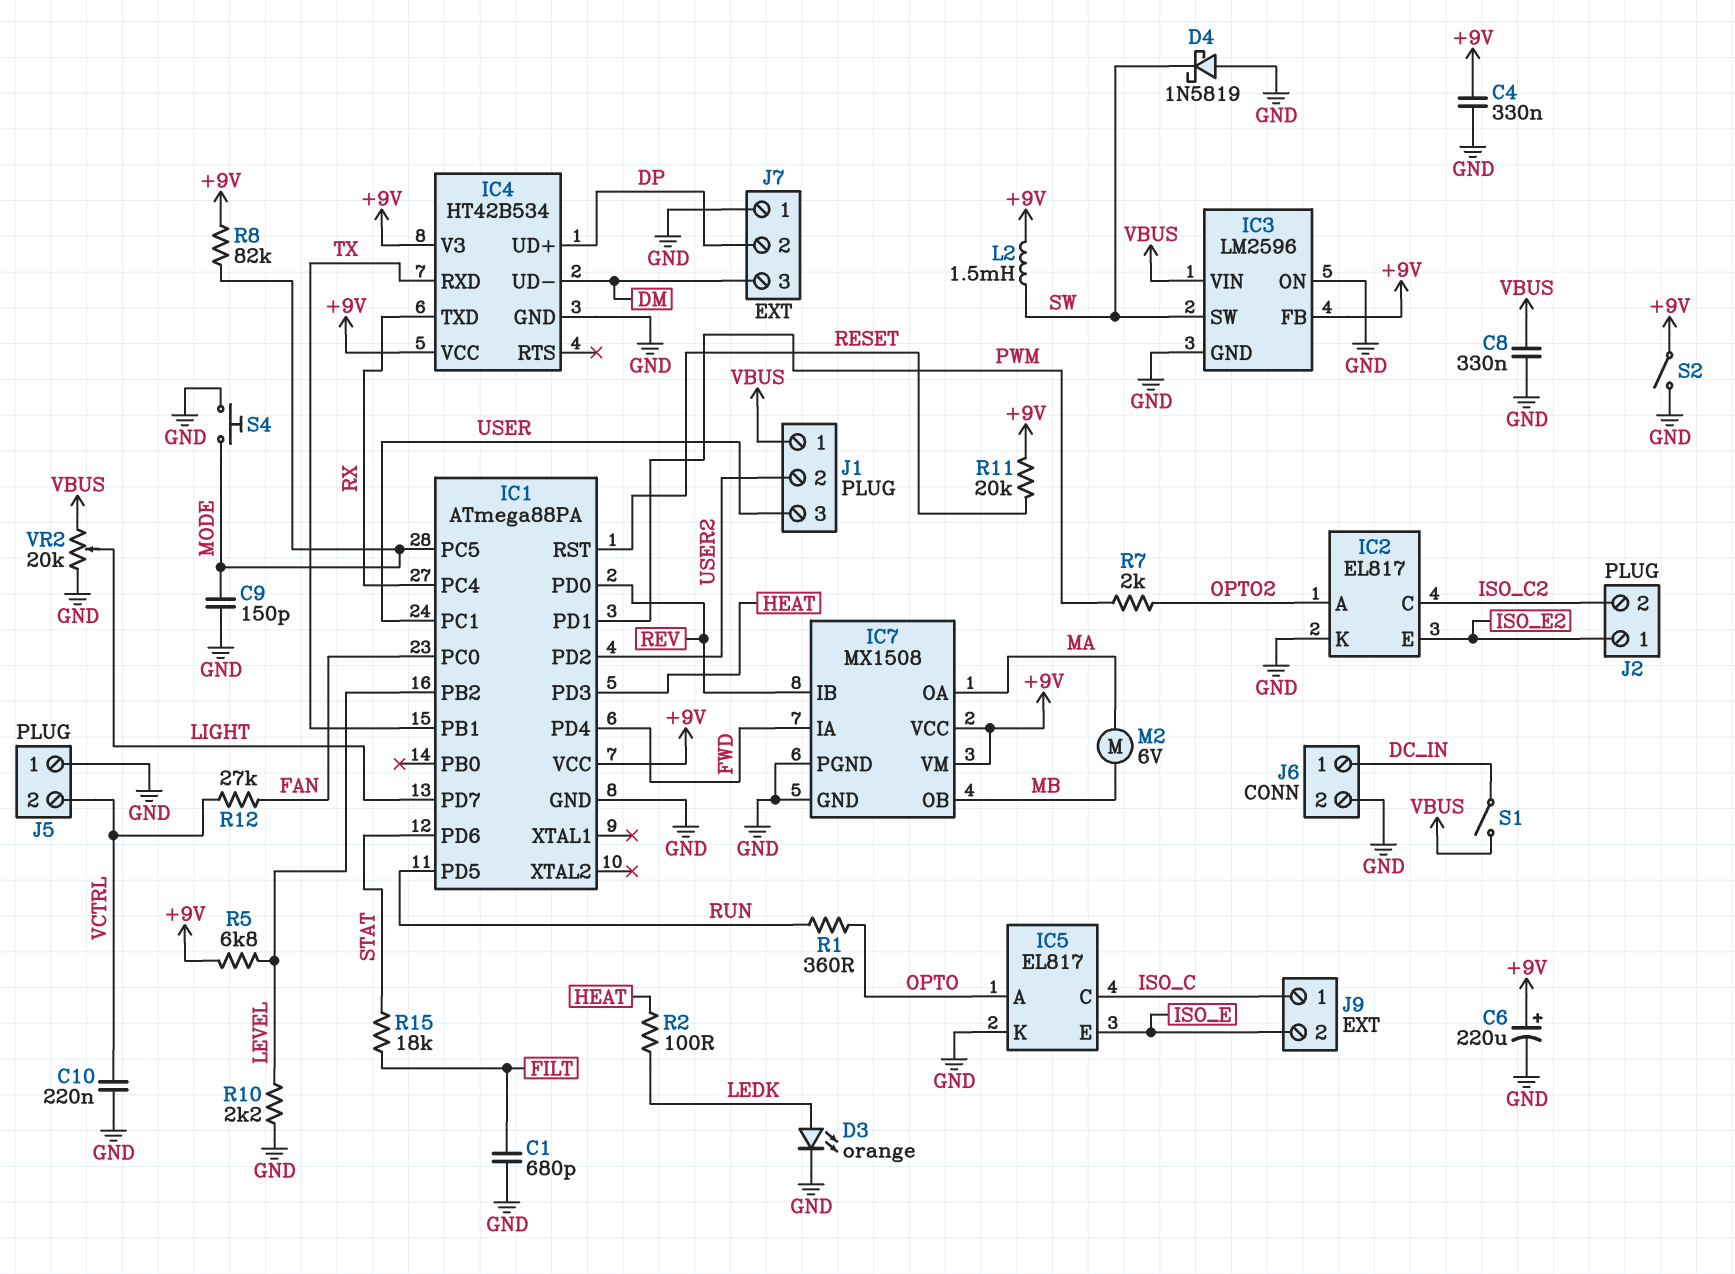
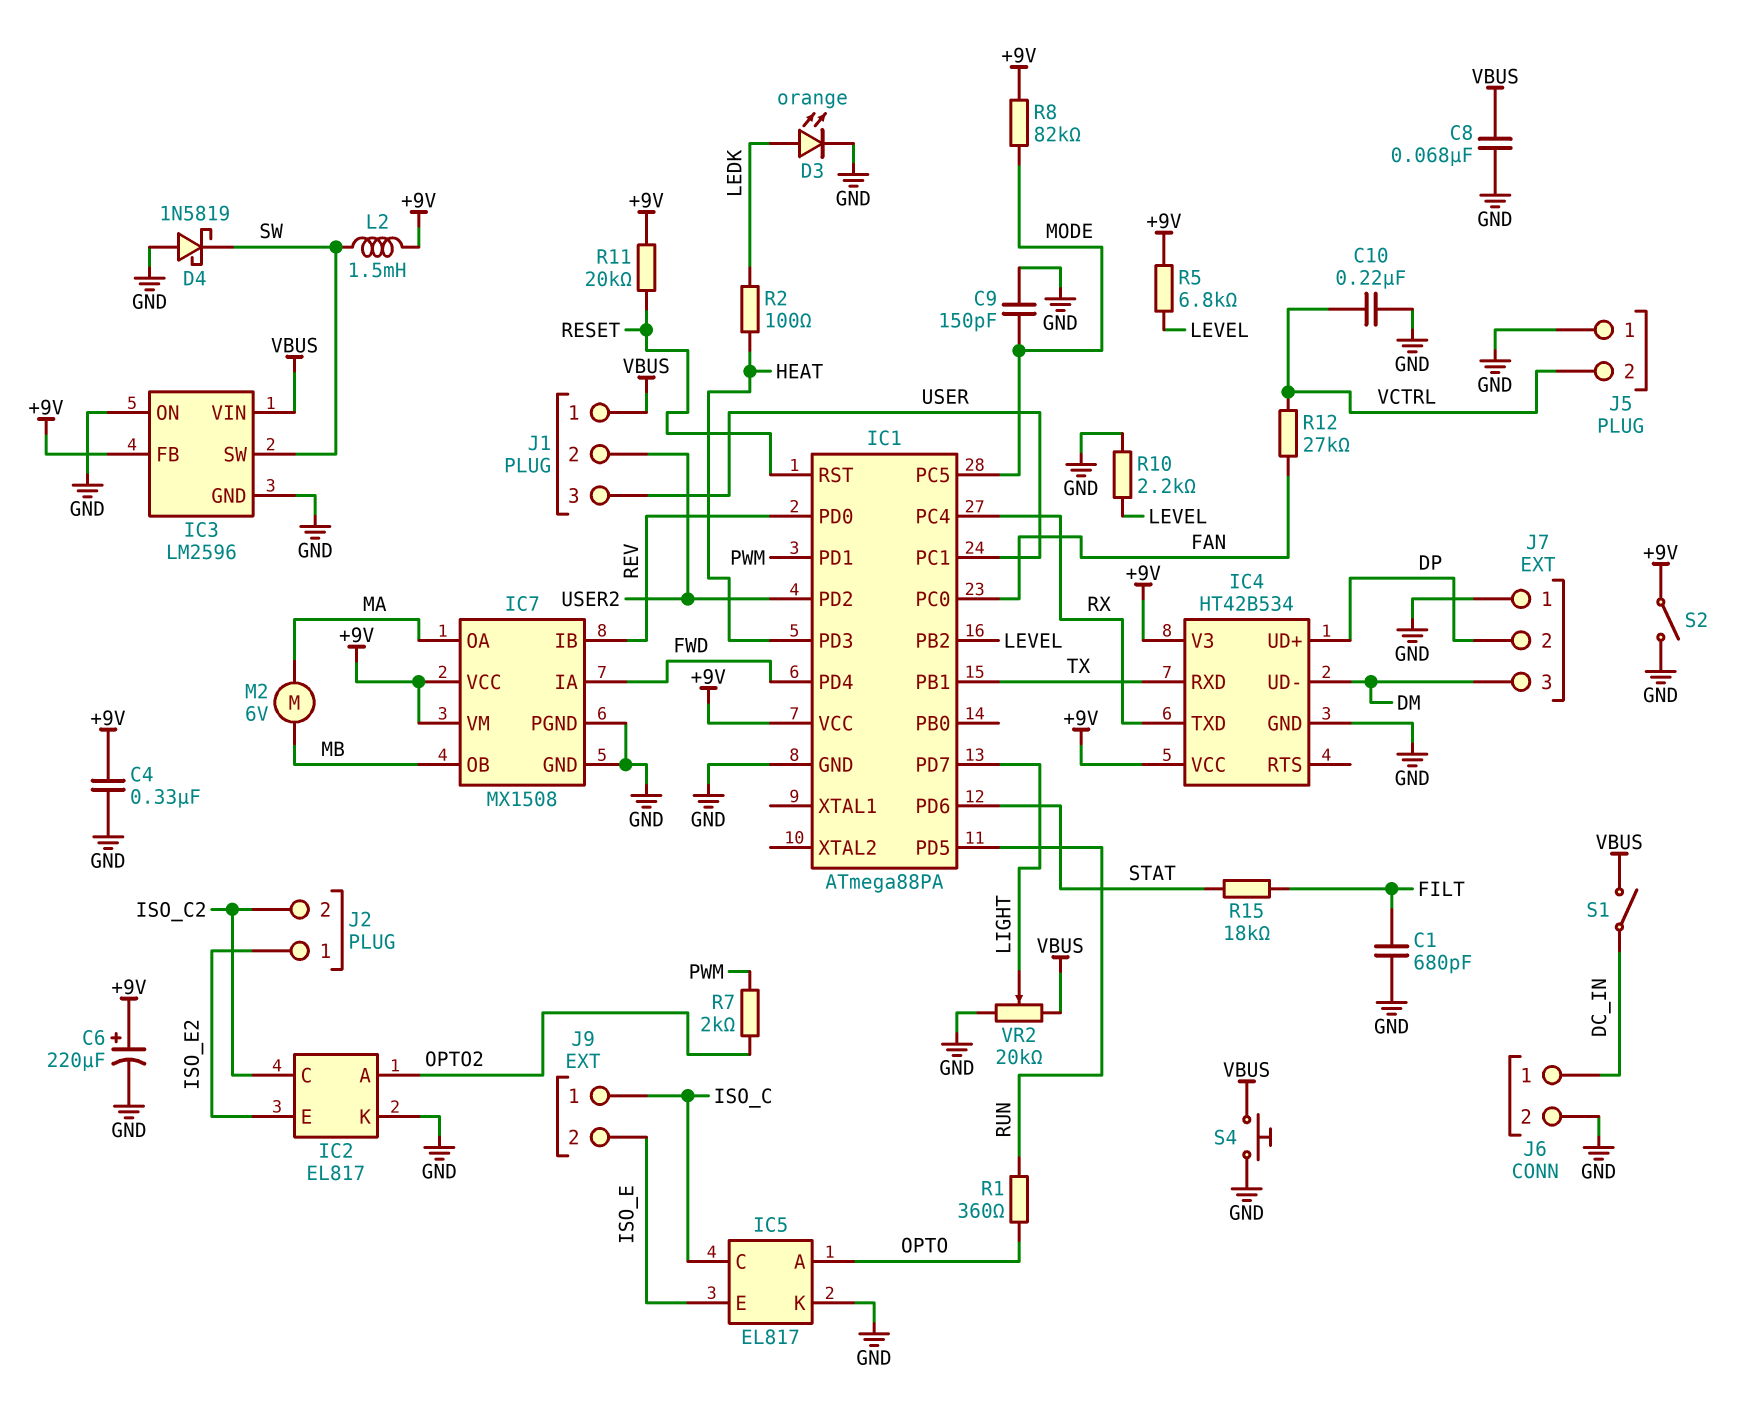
C8: 330nF (GND, VBUS) -> 68nF (GND, VBUS)
S4: button (GND, MODE) -> button (GND, VBUS)

